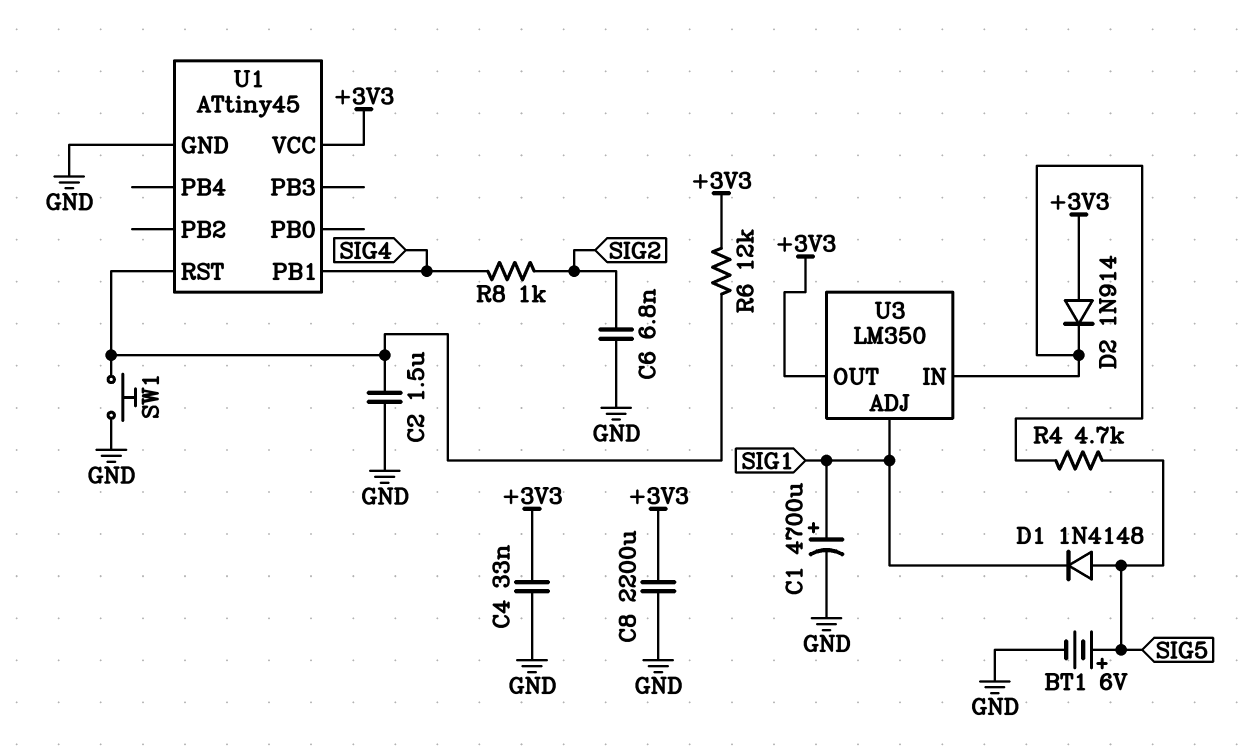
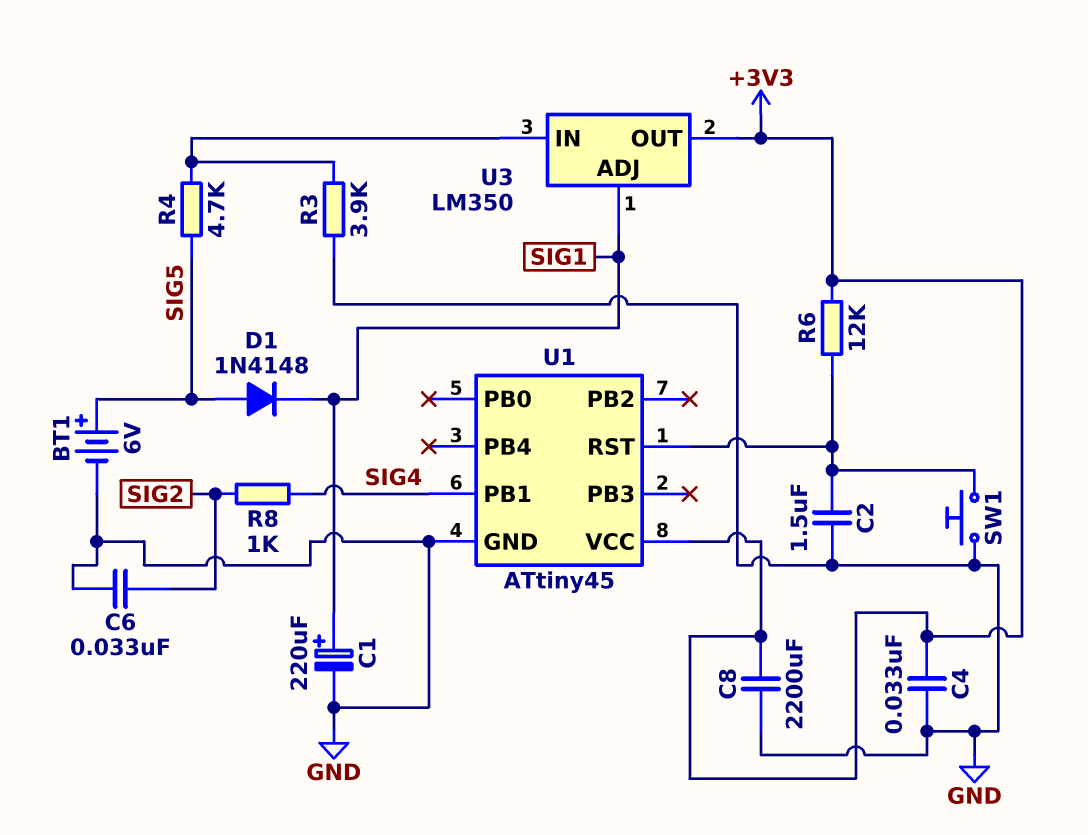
C1: 4700uF (plus SIG1, minus GND) -> 220uF (plus SIG1, minus GND)
C6: 6.8nF (GND, SIG2) -> 33nF (GND, SIG2)
D2: diode 1N914 (A +3V3, K U3/IN) -> none
R3: none -> 3.9k (GND, U3/IN)

